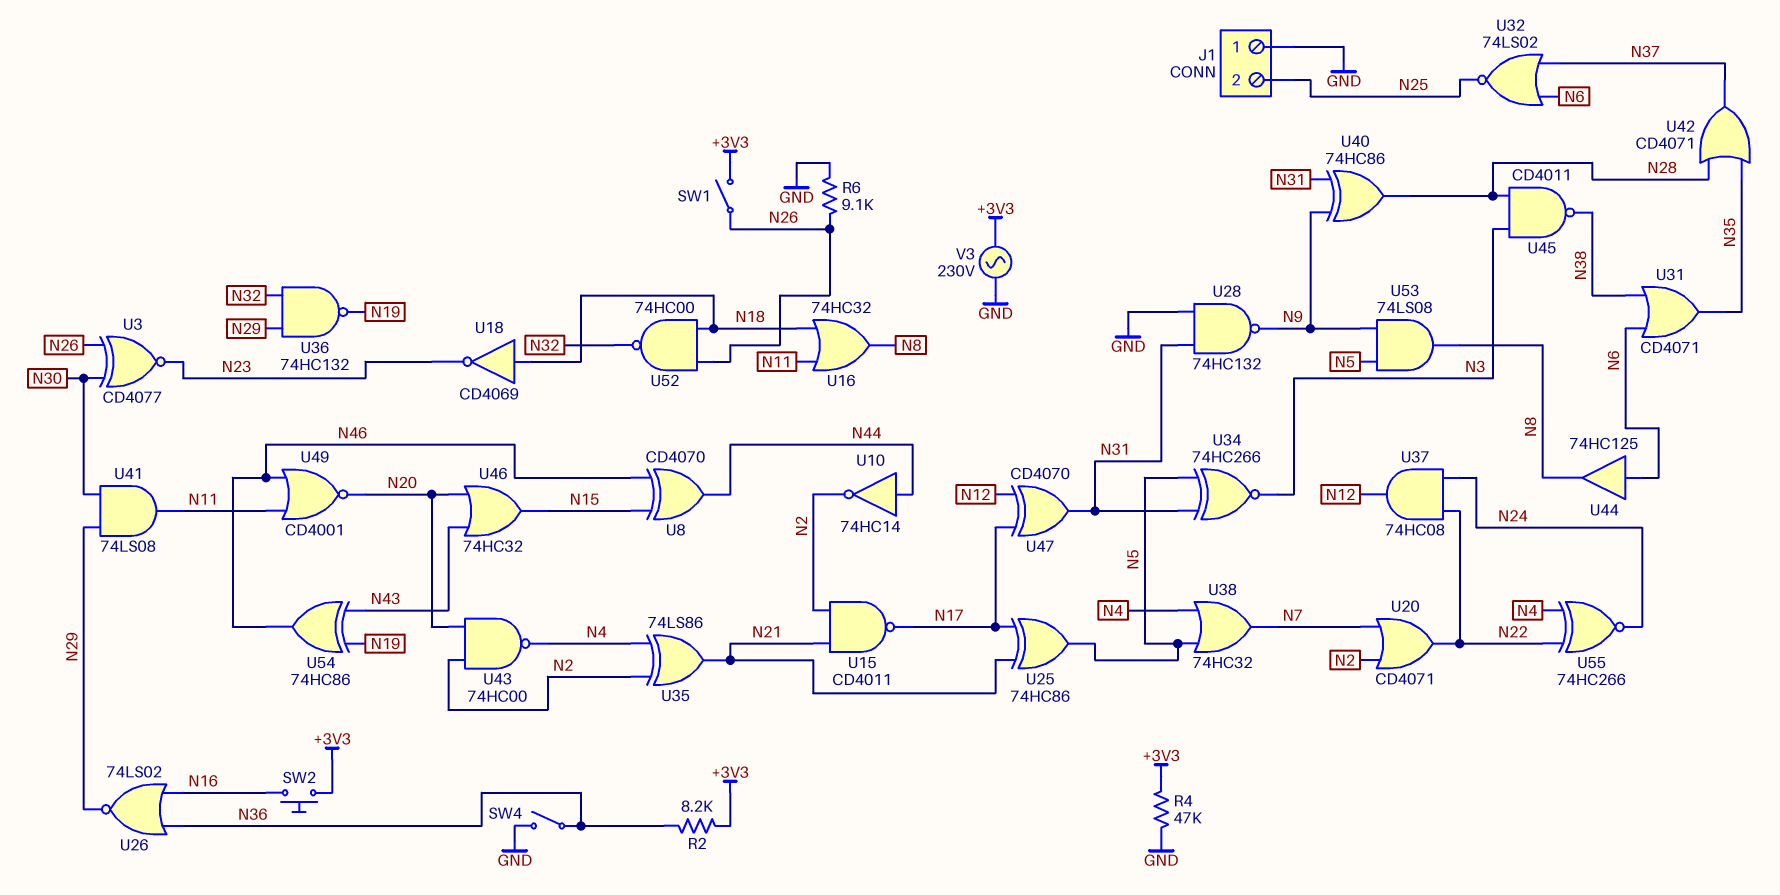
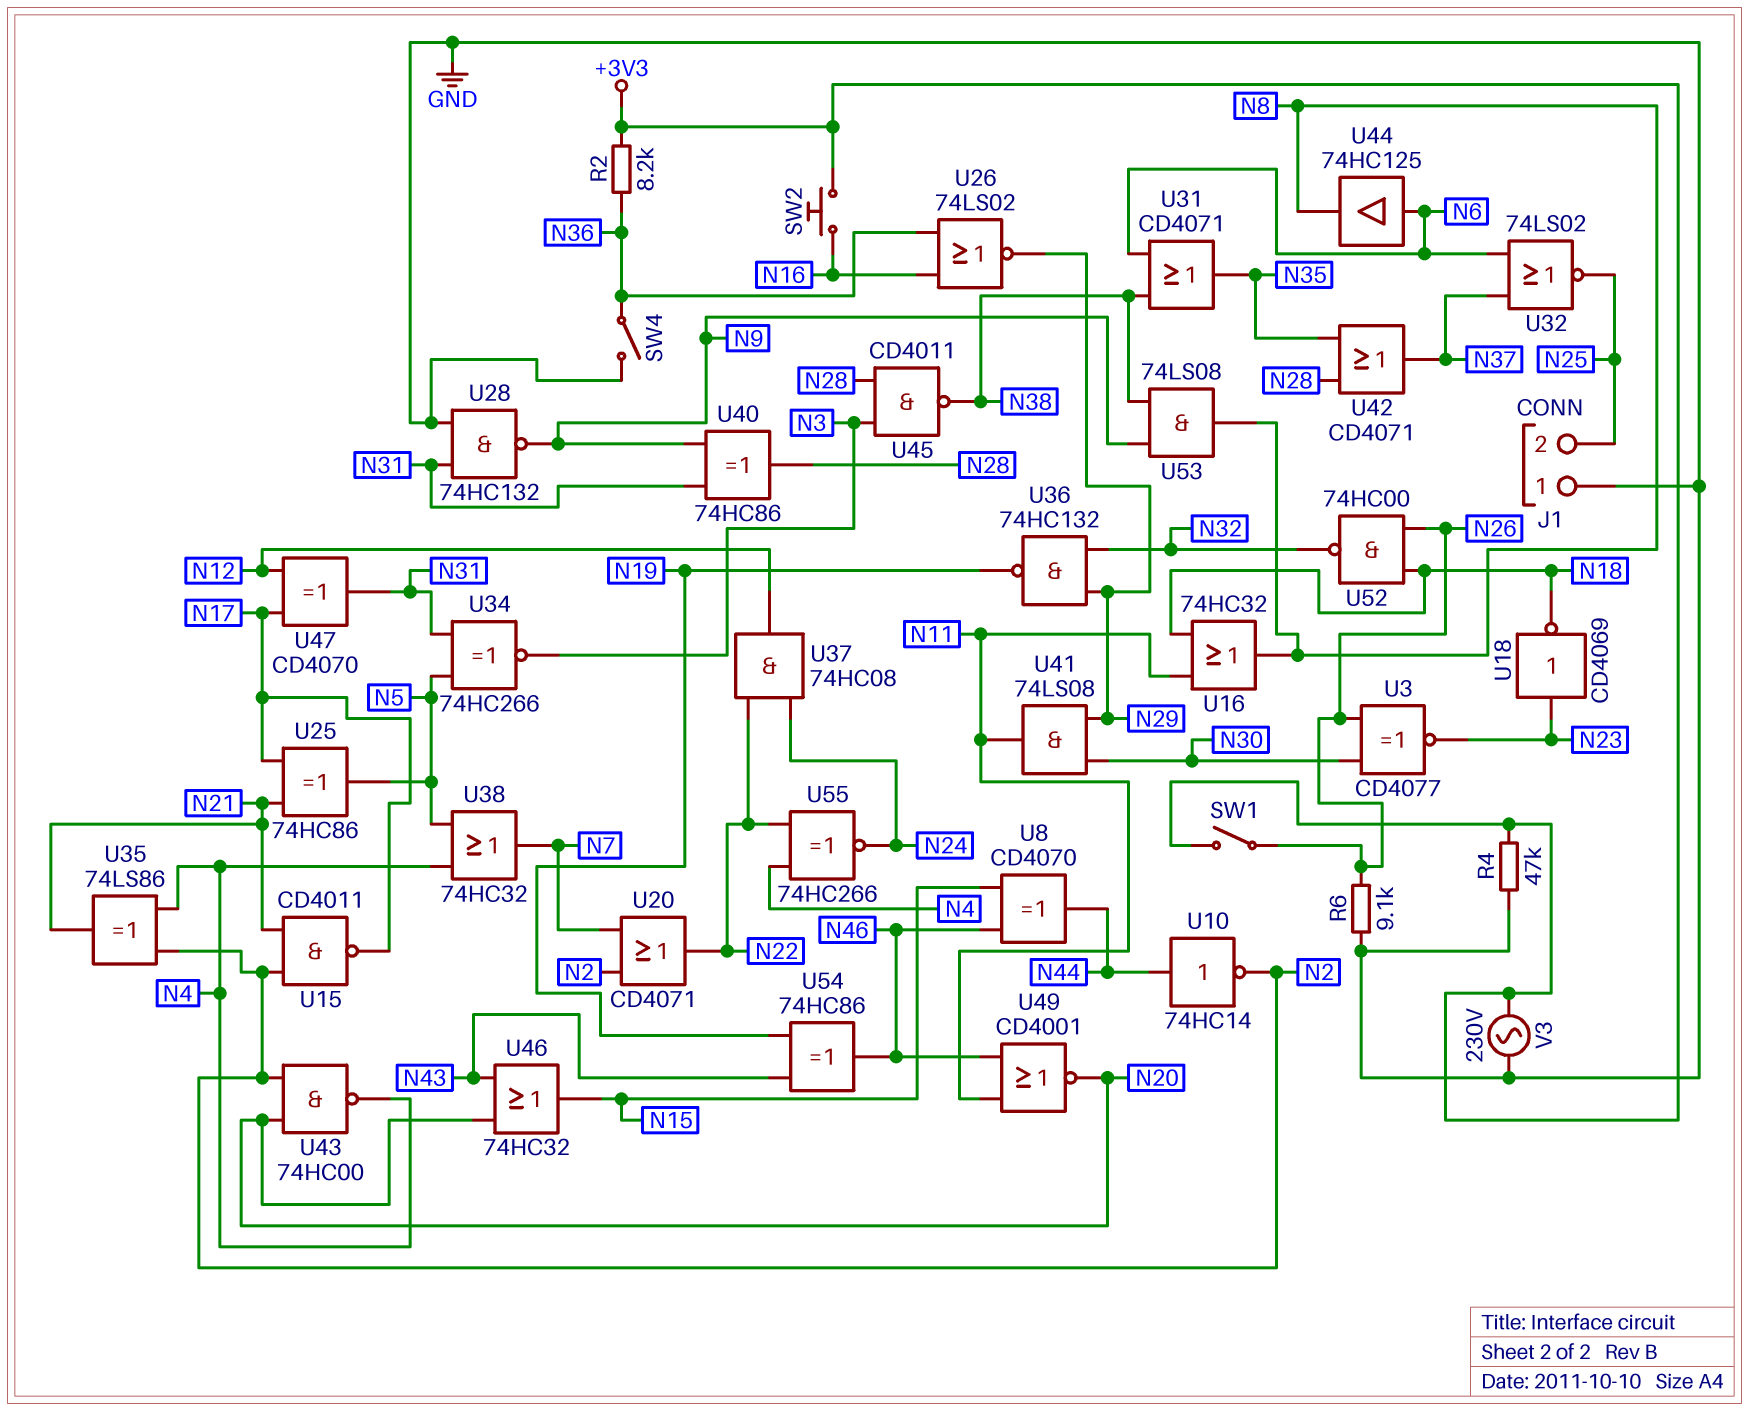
U18: NOT CD4069 (in N18, out N23) -> NOT CD4069 (in N23, out N18)
U53: AND 74LS08 (in N5, in N9, out N8) -> AND 74LS08 (in N9, in N38, out N8)

